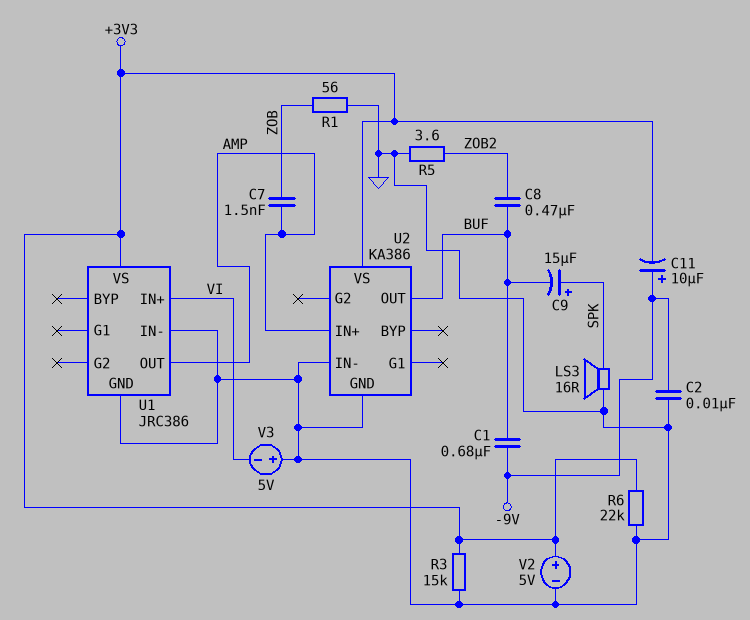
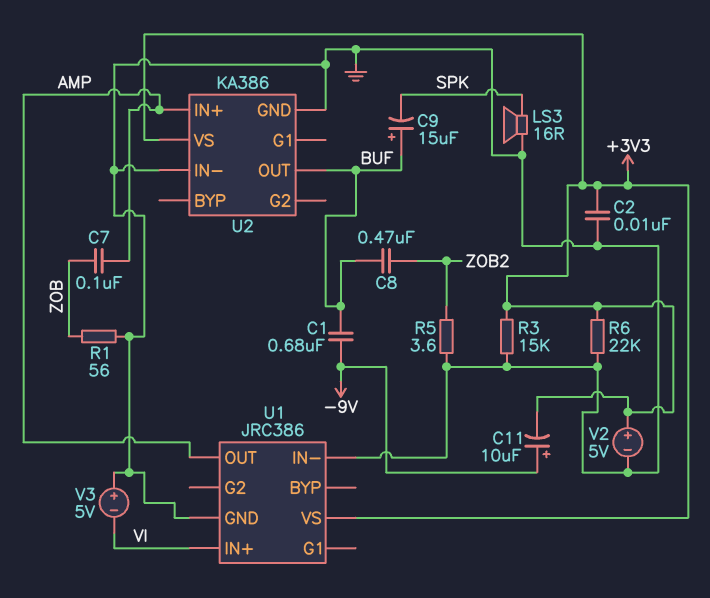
C2: 10nF (-9V, GND) -> 10nF (+3V3, GND)
C7: 1.5nF (AMP, ZOB) -> 100nF (AMP, ZOB)
C9: 15uF (plus SPK, minus BUF) -> 15uF (plus BUF, minus SPK)

